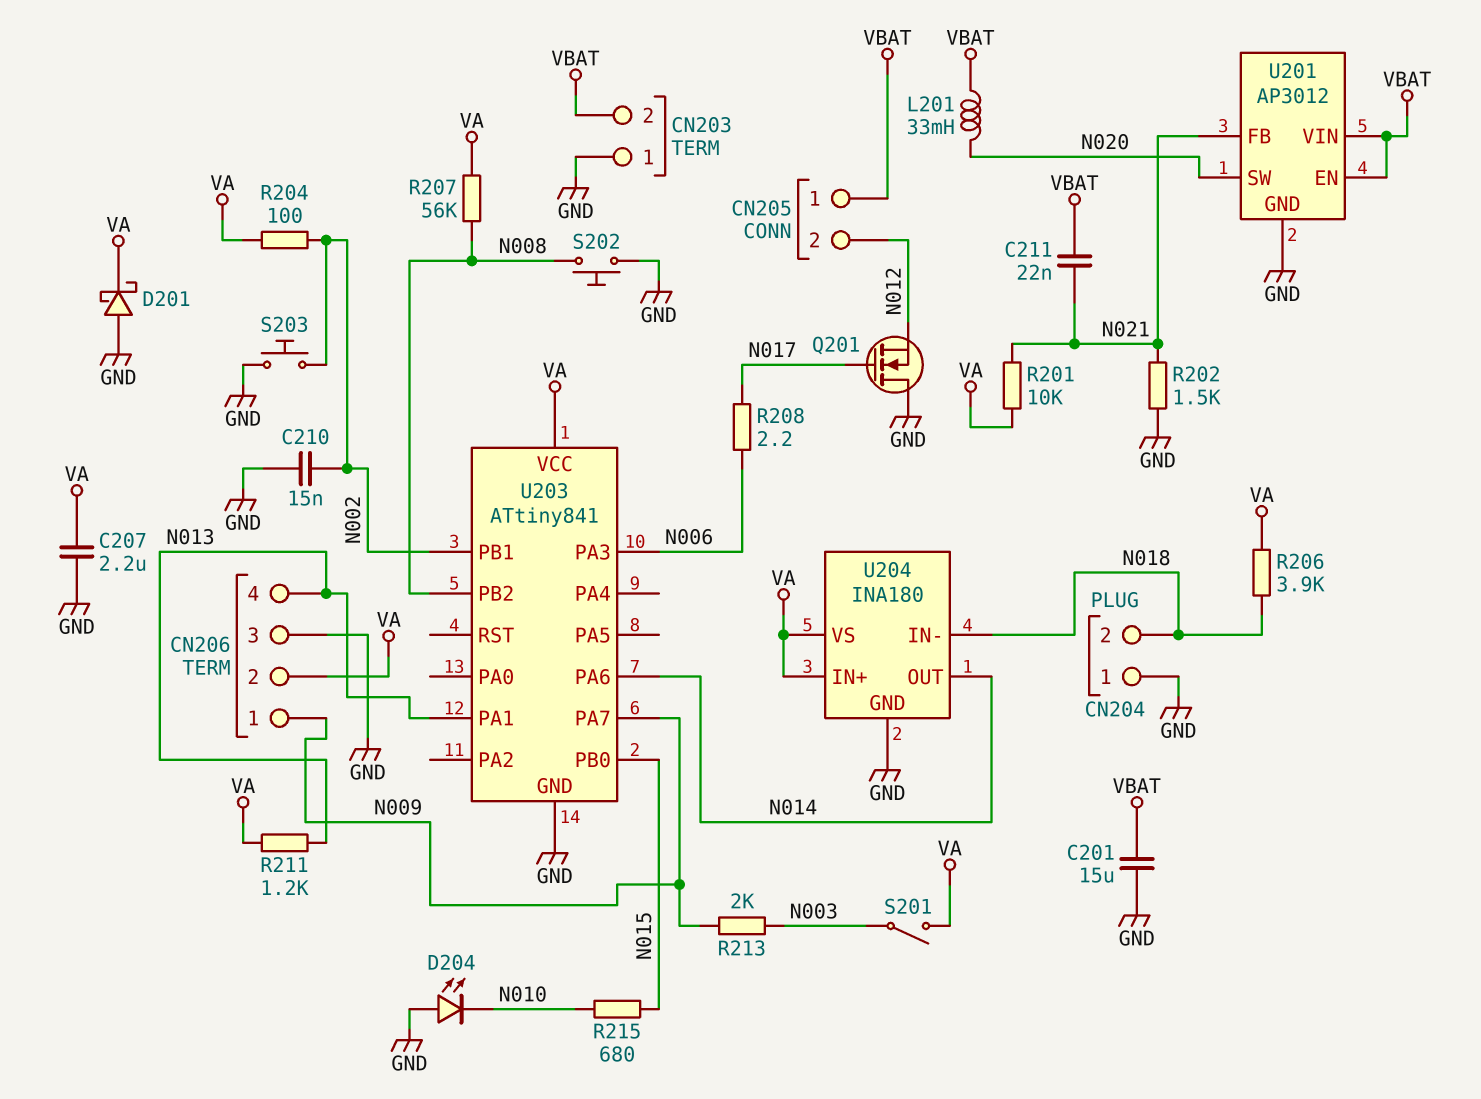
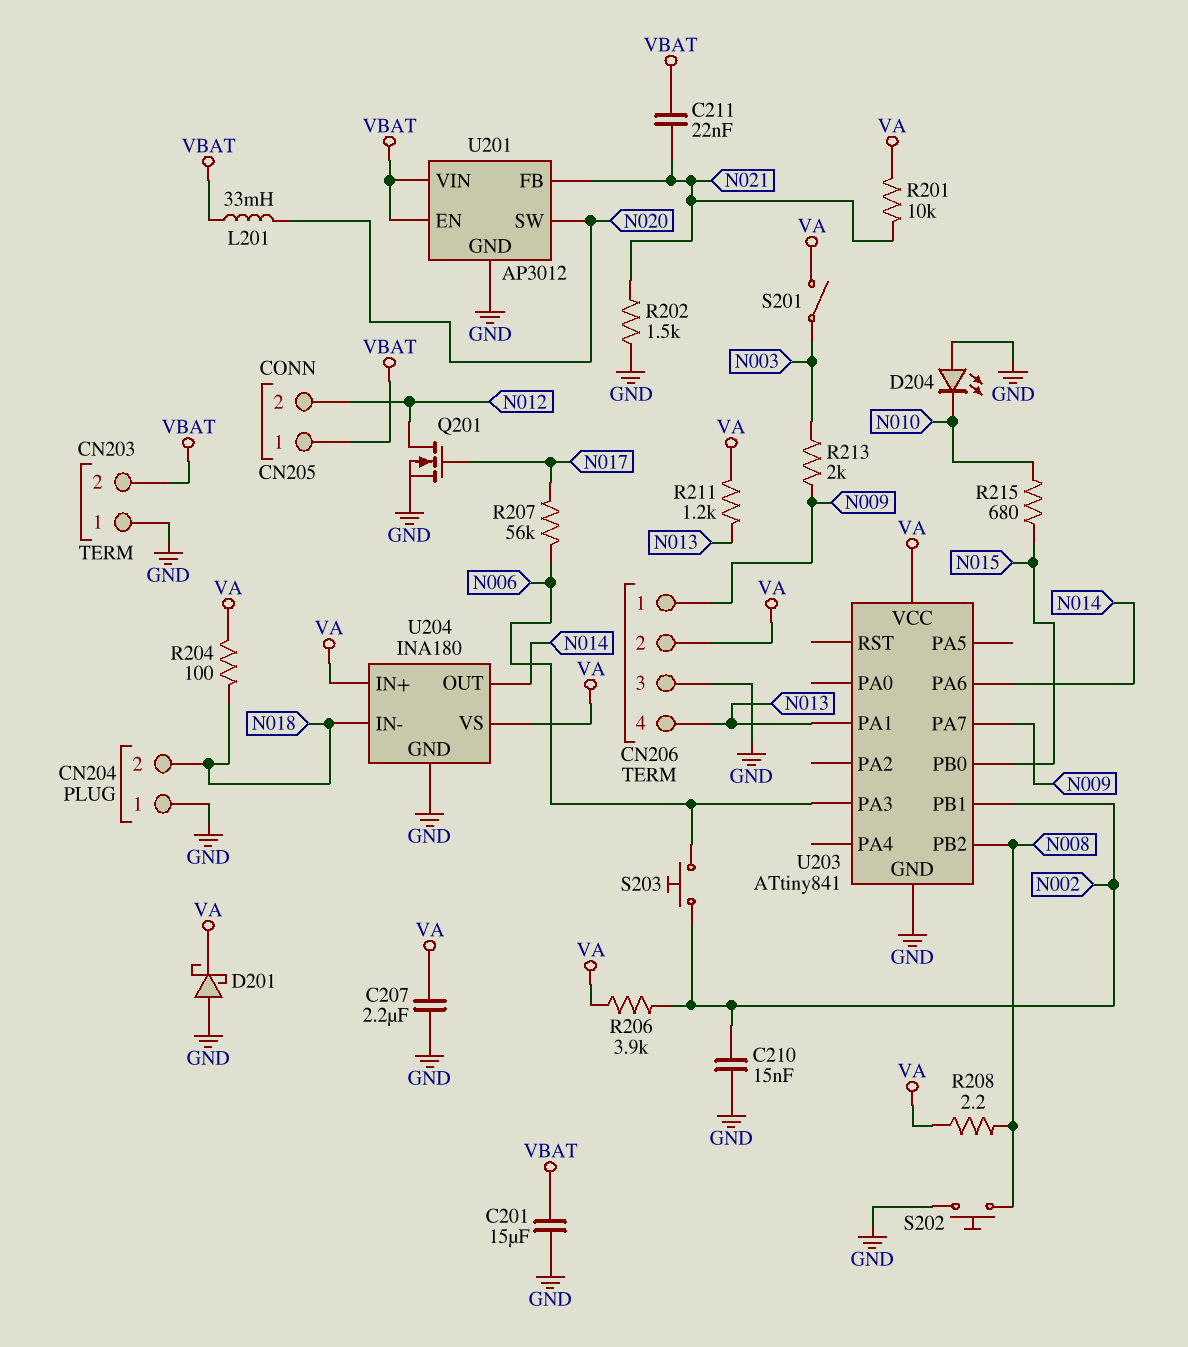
Q201: NMOS (G N017, D GND, S N012) -> NMOS (G N017, D N012, S GND)
R204: 100 (N002, VA) -> 100 (N018, VA)
R206: 3.9k (N018, VA) -> 3.9k (N002, VA)
R207: 56k (N008, VA) -> 56k (N006, N017)
R208: 2.2 (N006, N017) -> 2.2 (N008, VA)
S203: button (GND, N002) -> button (N002, N006)

